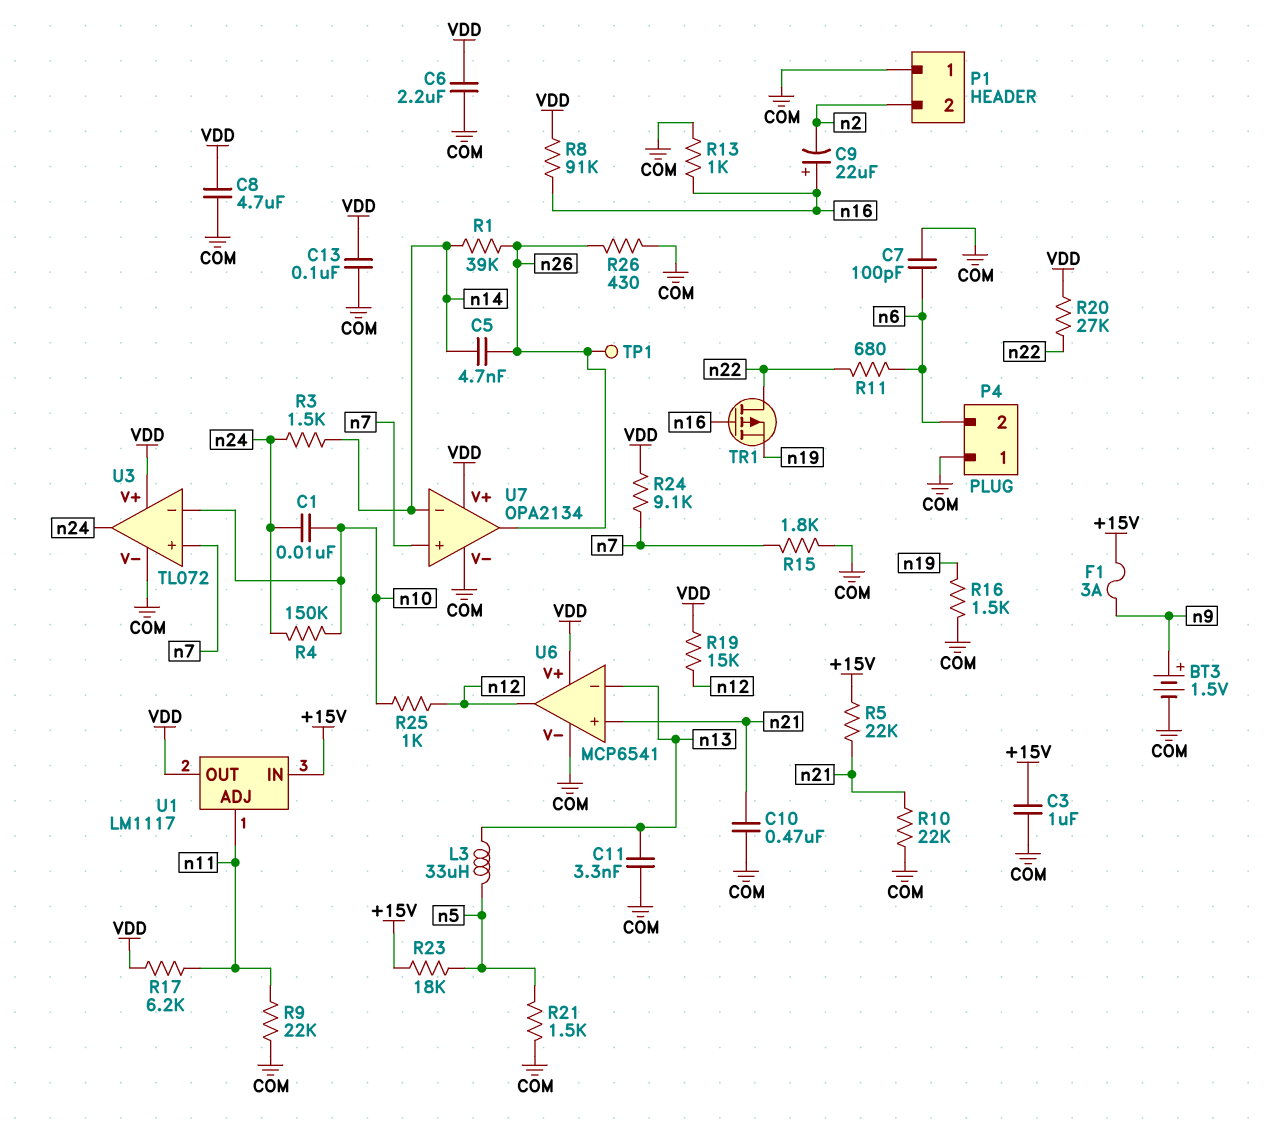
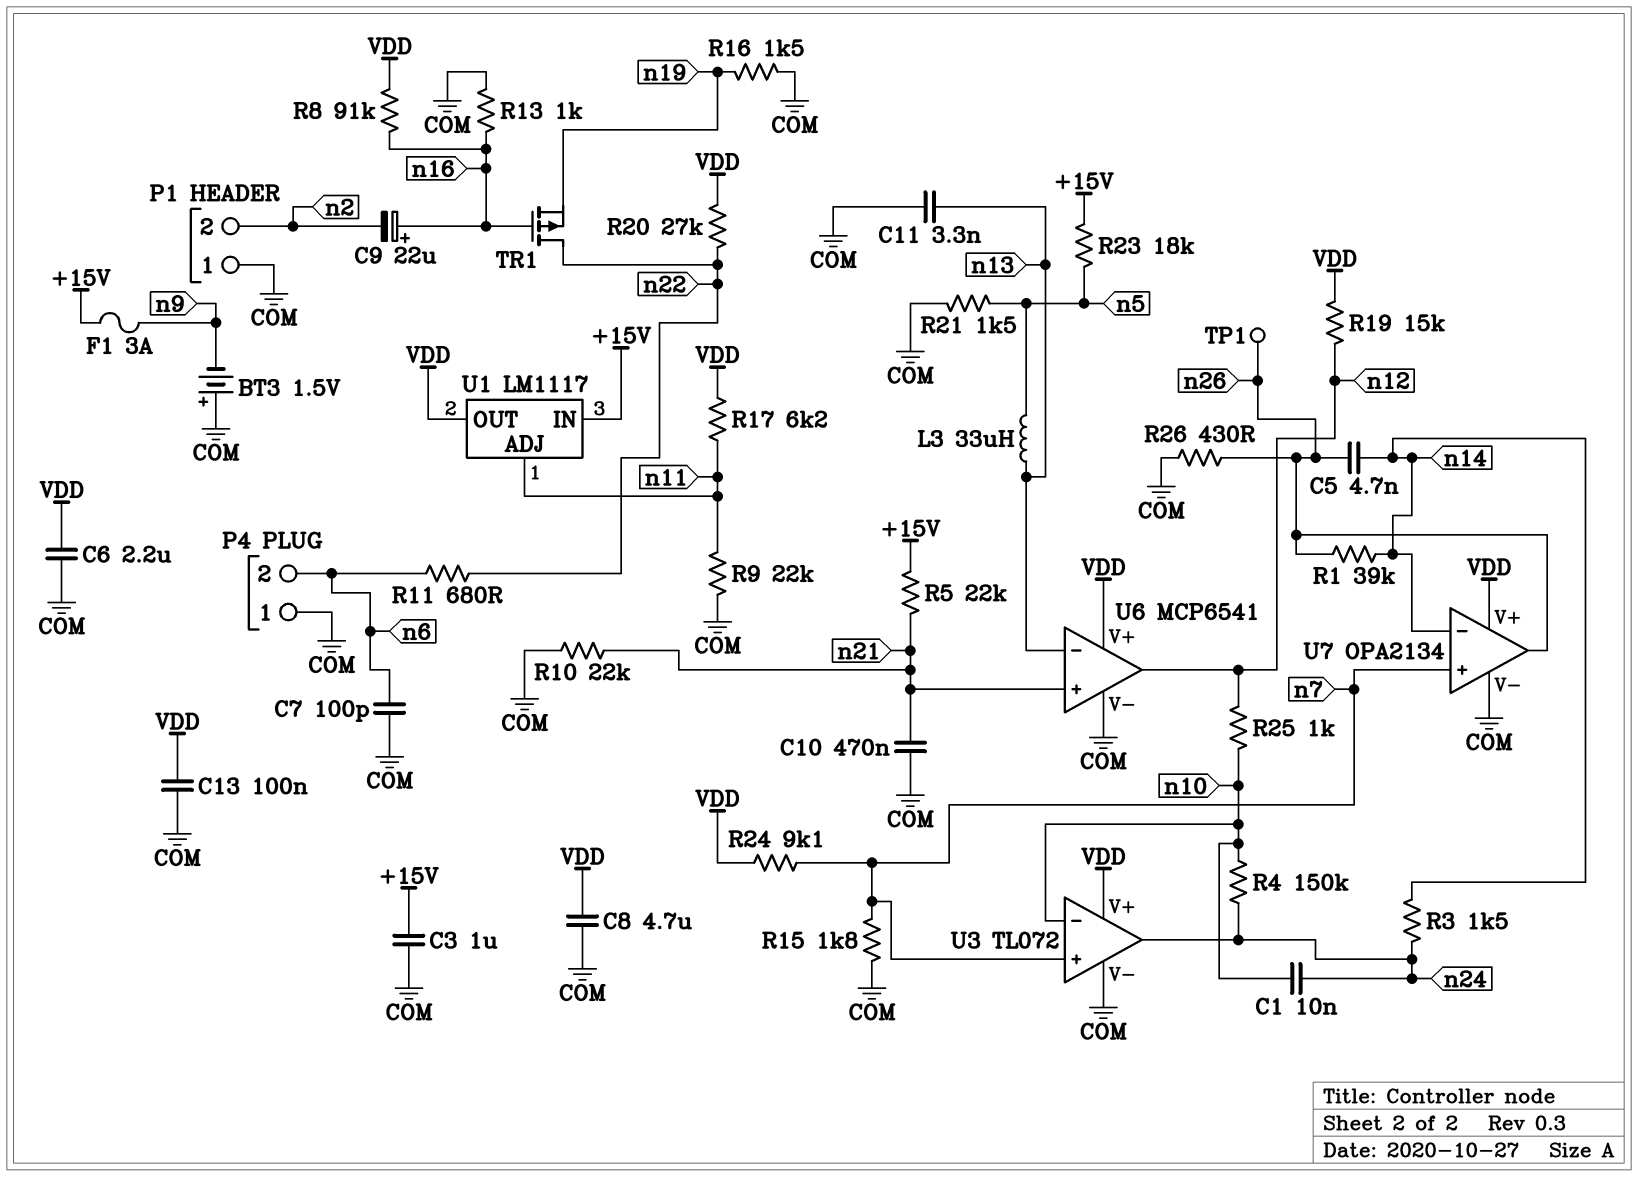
BT3: 1.5V (plus n9, minus COM) -> 1.5V (plus COM, minus n9)

